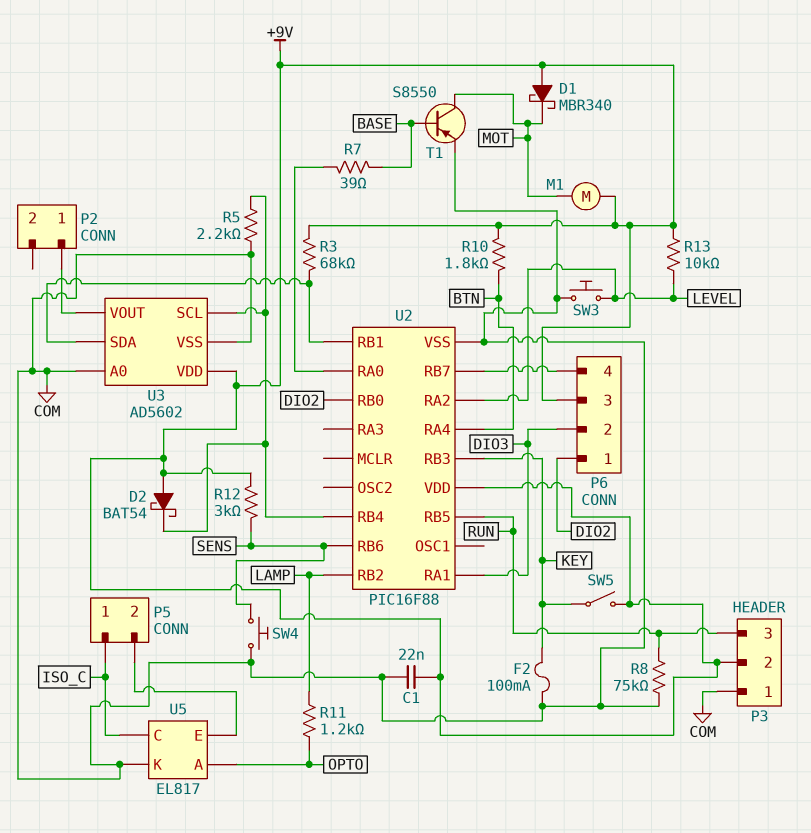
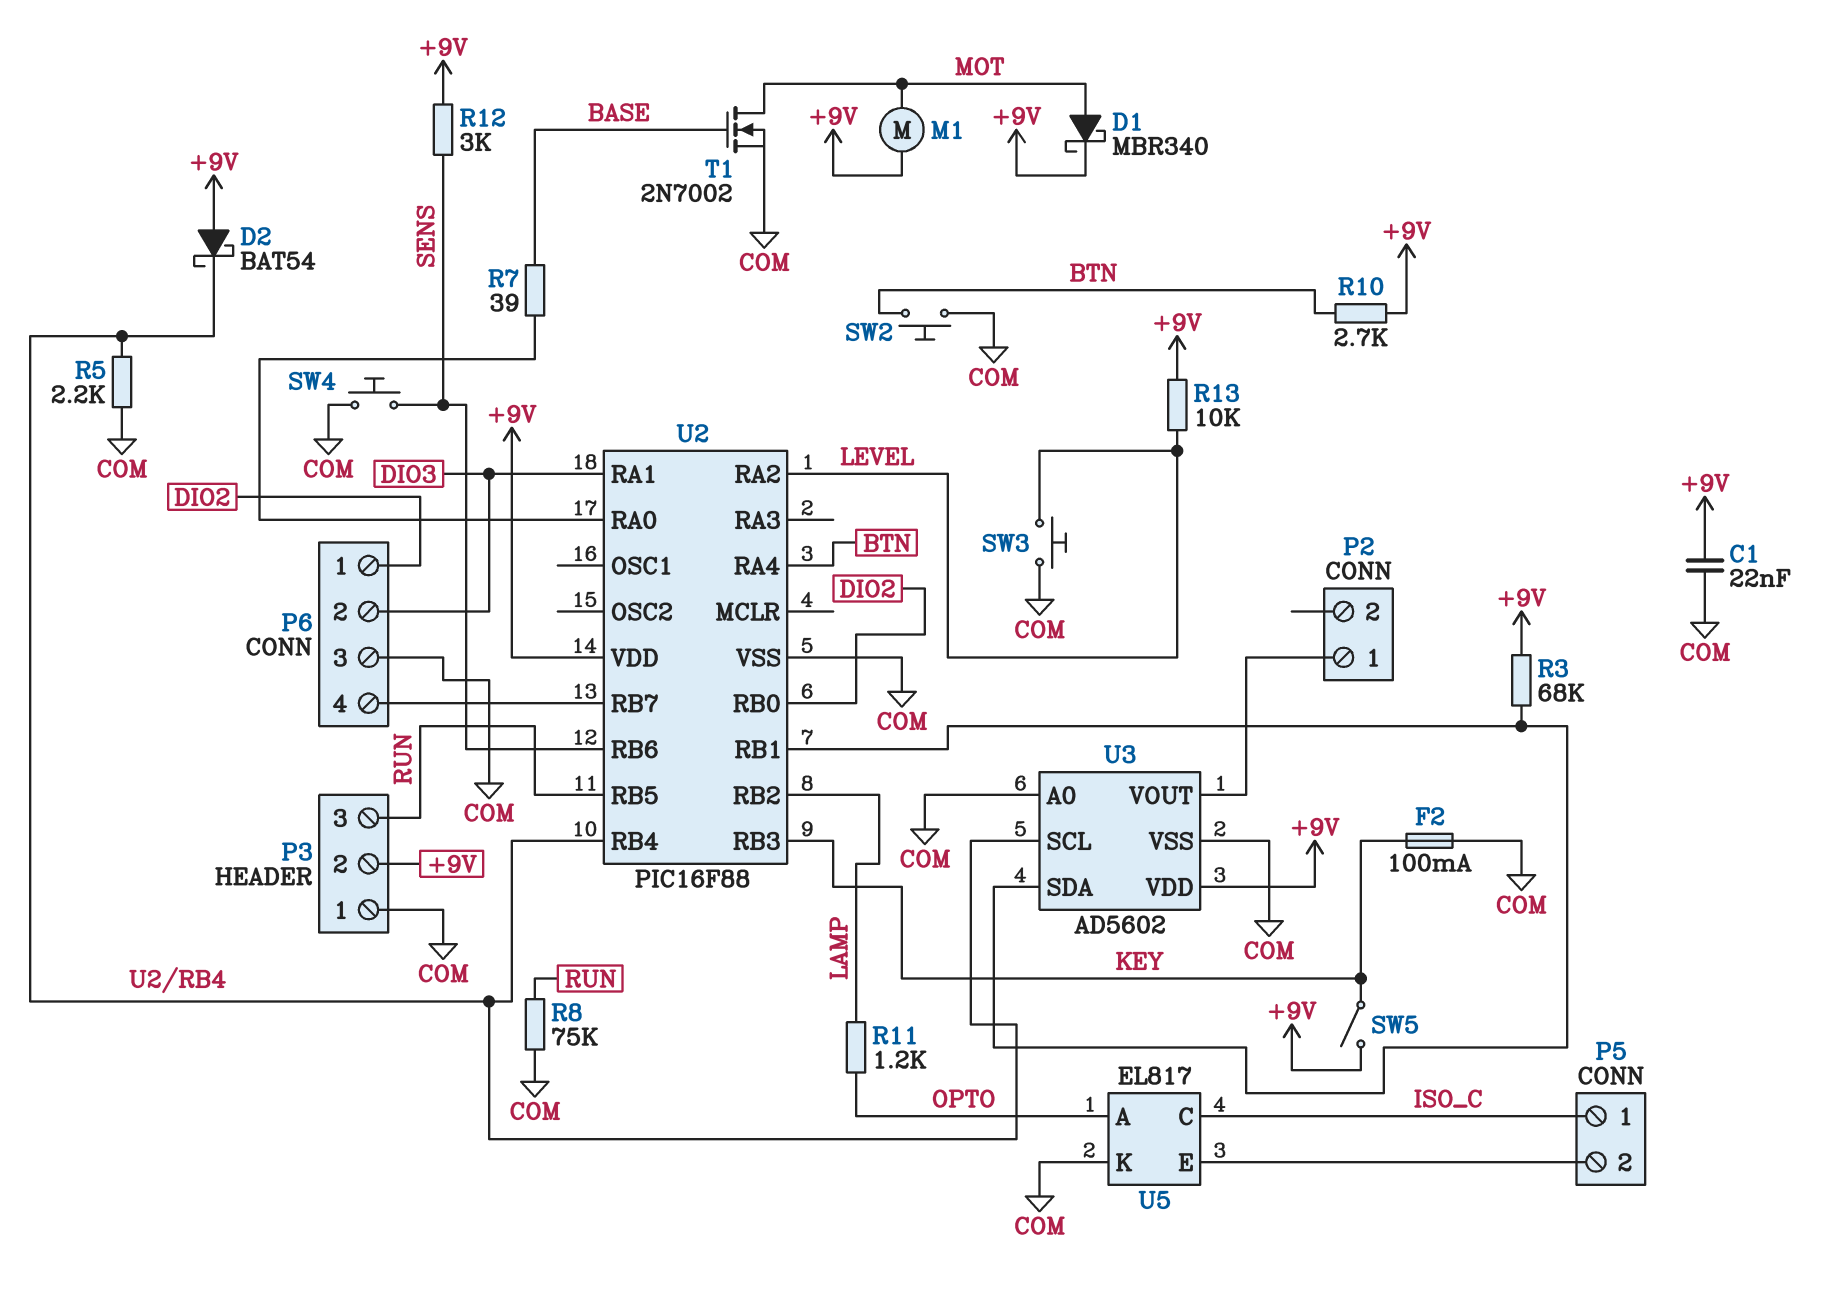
D1: schottky MBR340 (A +9V, K MOT) -> schottky MBR340 (A MOT, K +9V)
P6 pin 3: +9V -> COM
R10: 1.8k (+9V, BTN) -> 2.7k (+9V, BTN)
SW2: none -> button (BTN, COM)
T1: PNP S8550 (B BASE, C MOT, E COM) -> NMOS 2N7002 (G BASE, D MOT, S COM)

